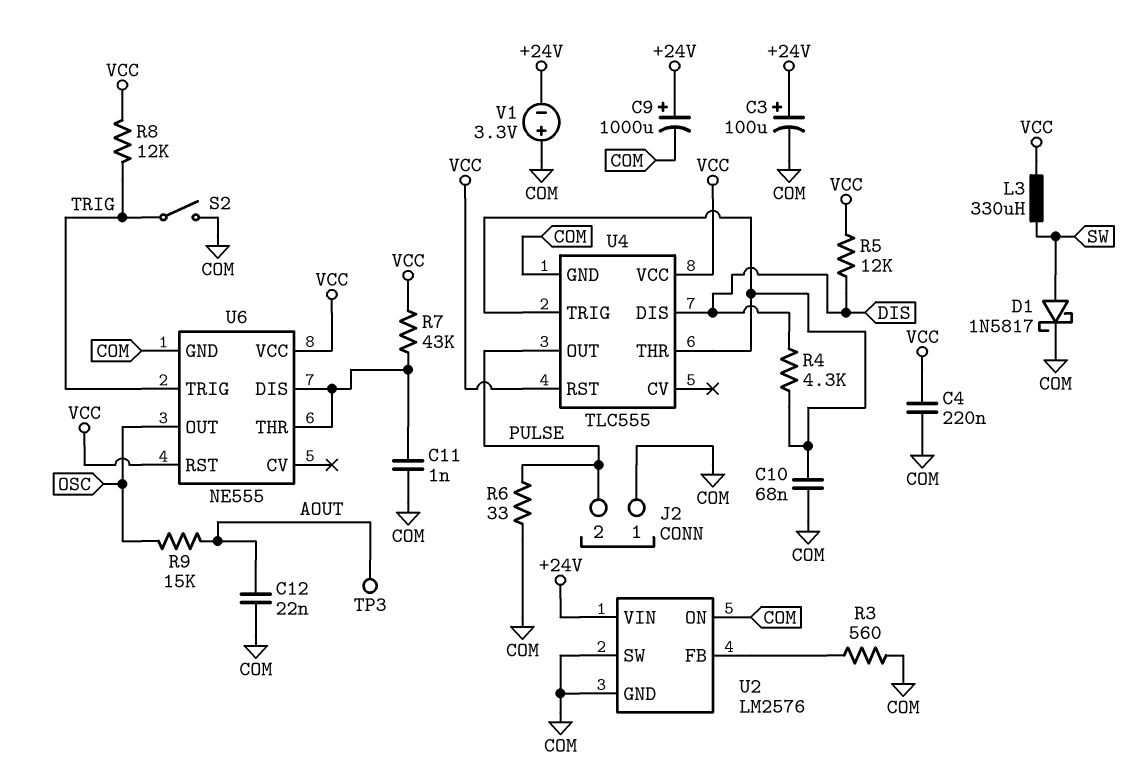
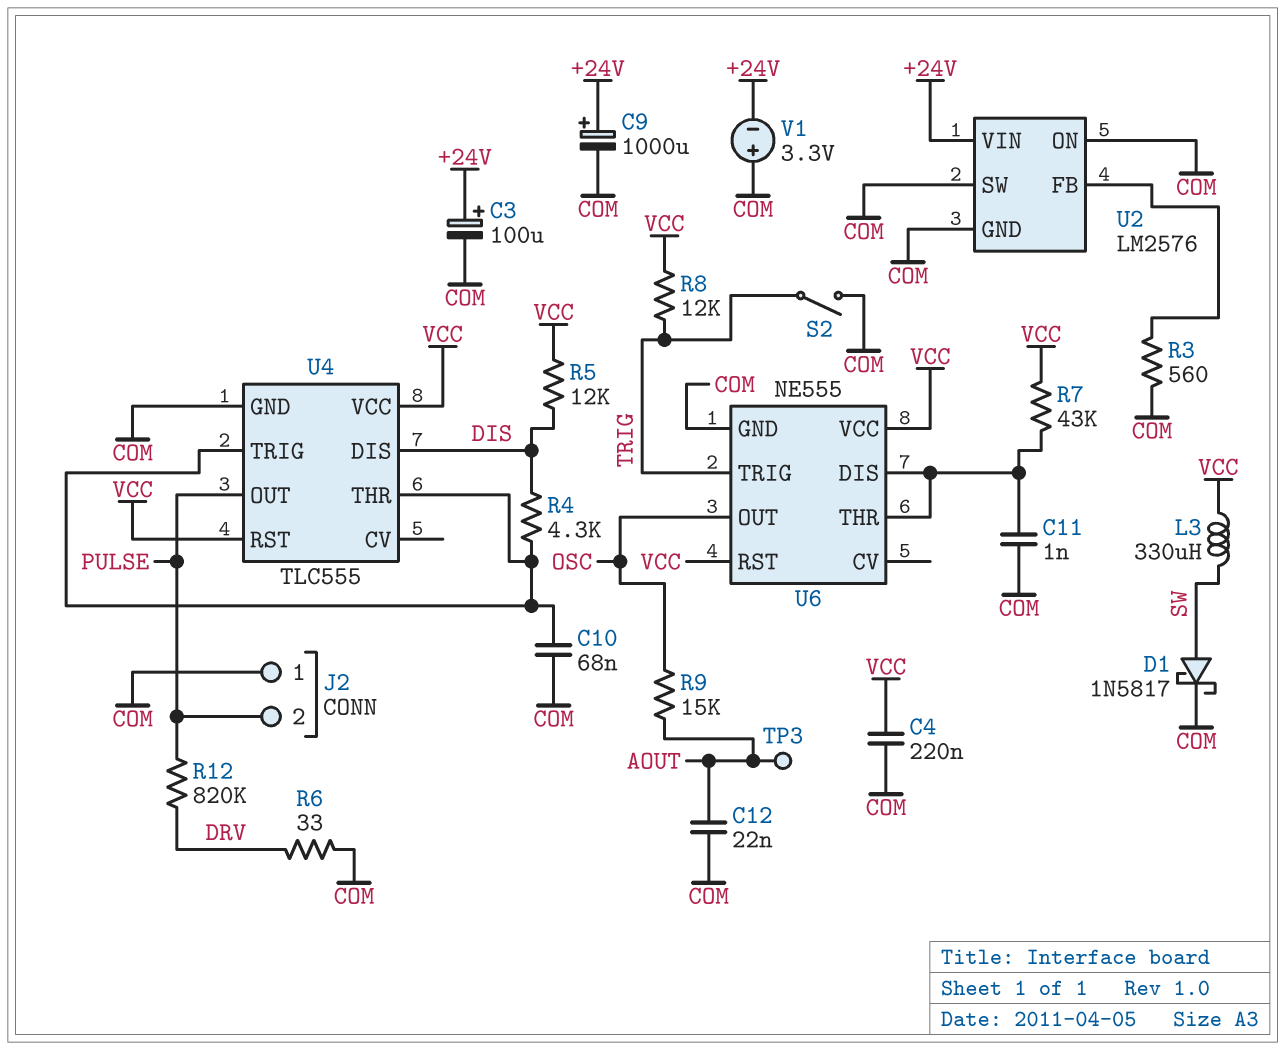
R6: 33 (COM, PULSE) -> 33 (COM, DRV)
R12: none -> 820k (DRV, PULSE)

